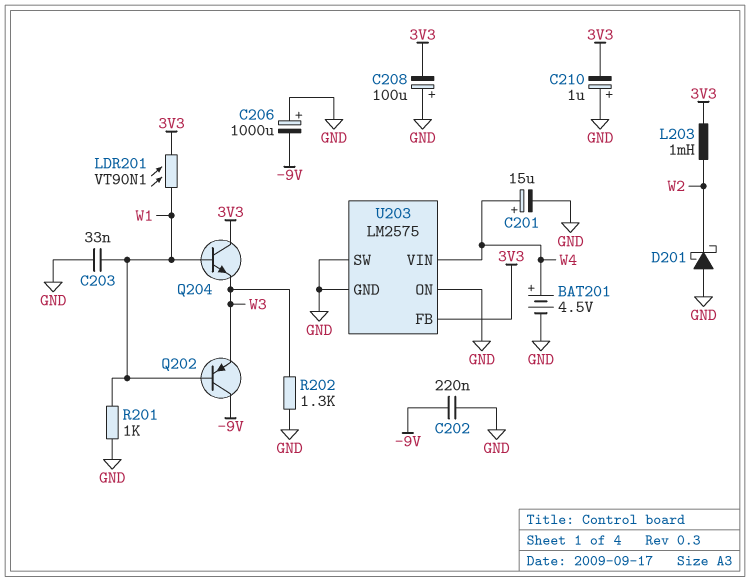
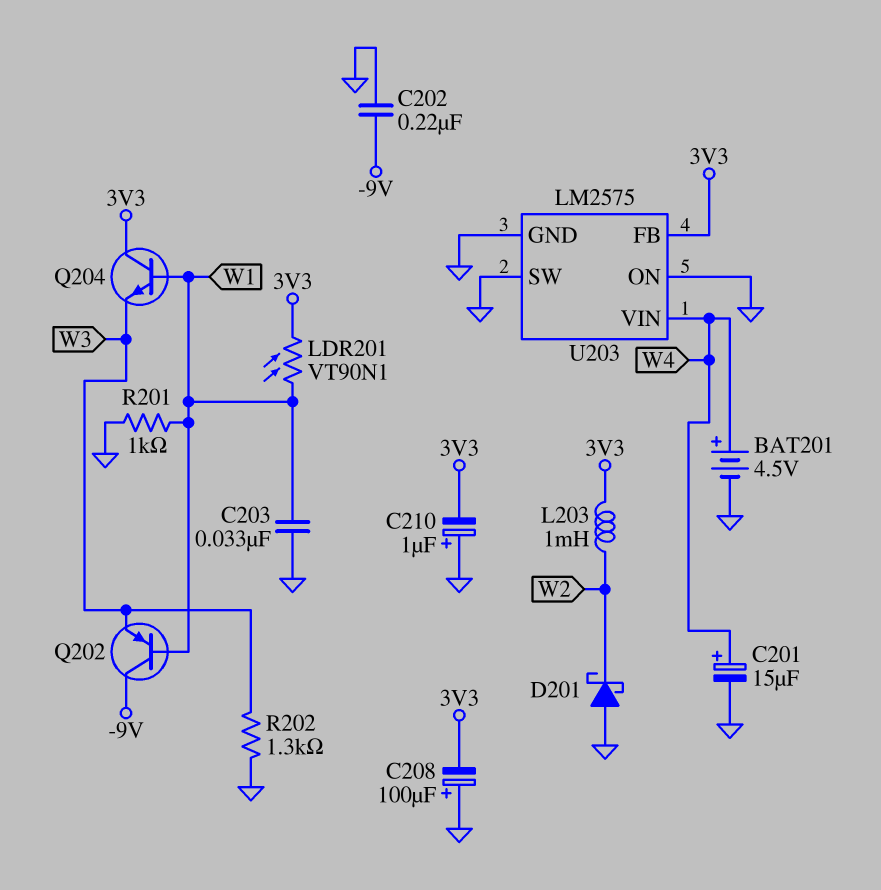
C206: 1000uF (plus GND, minus -9V) -> none

